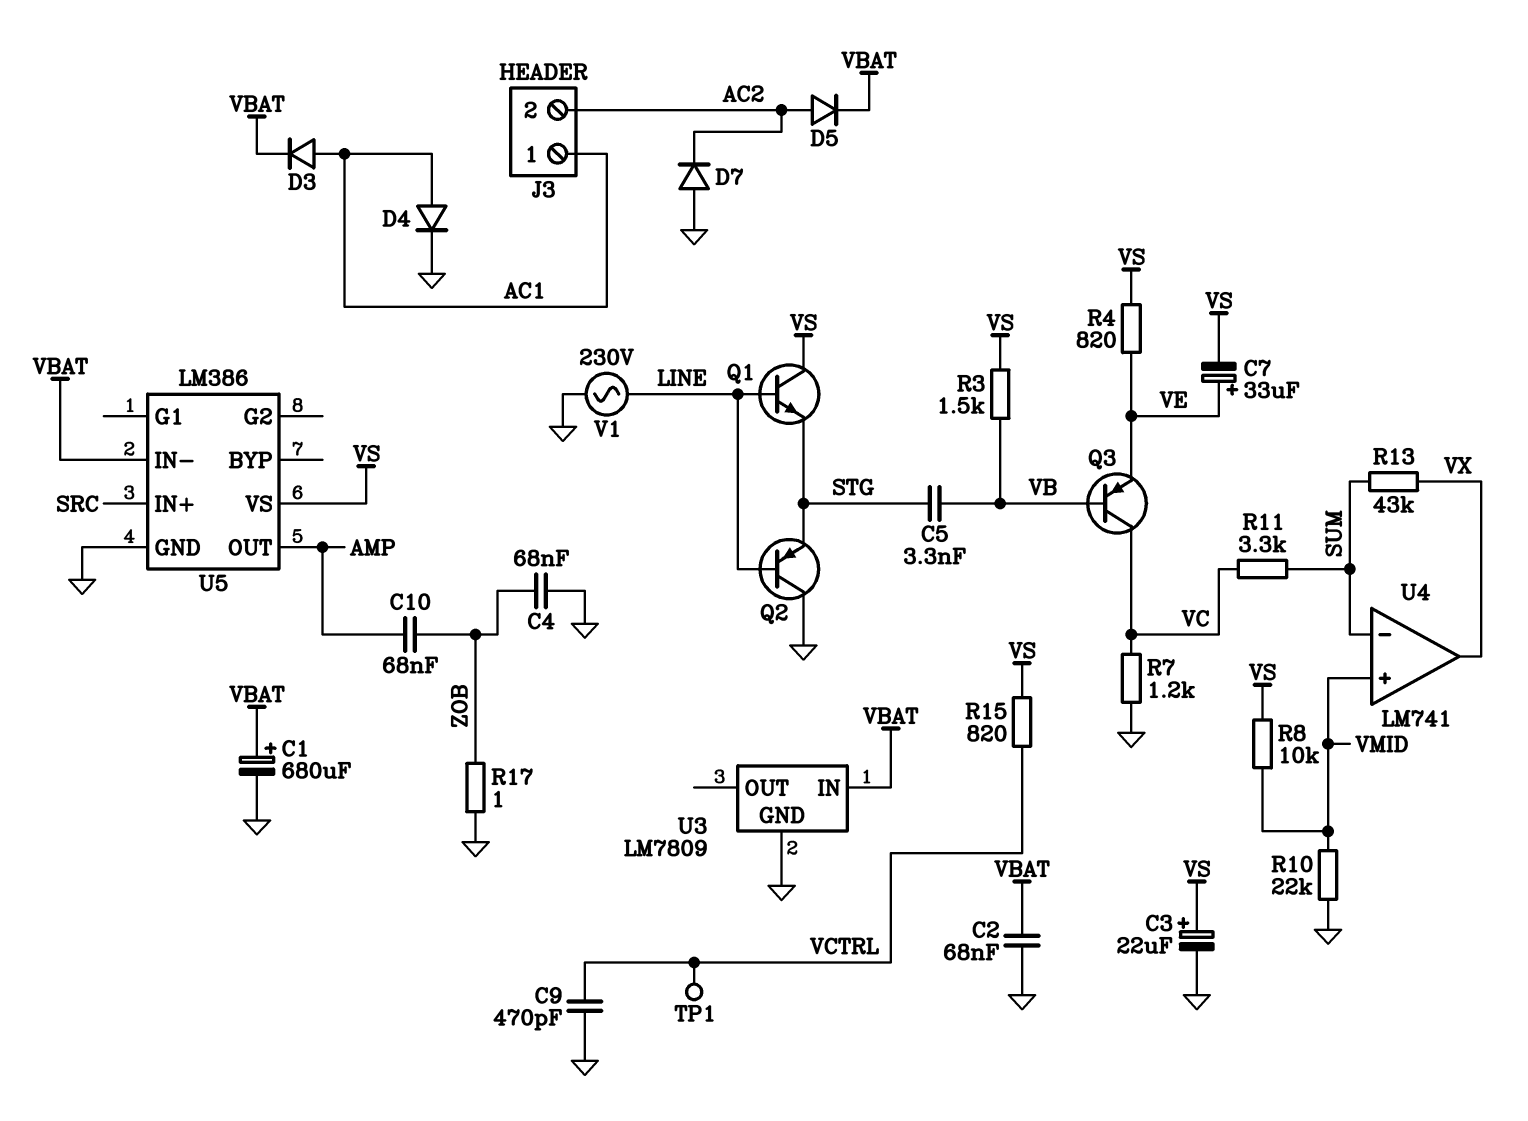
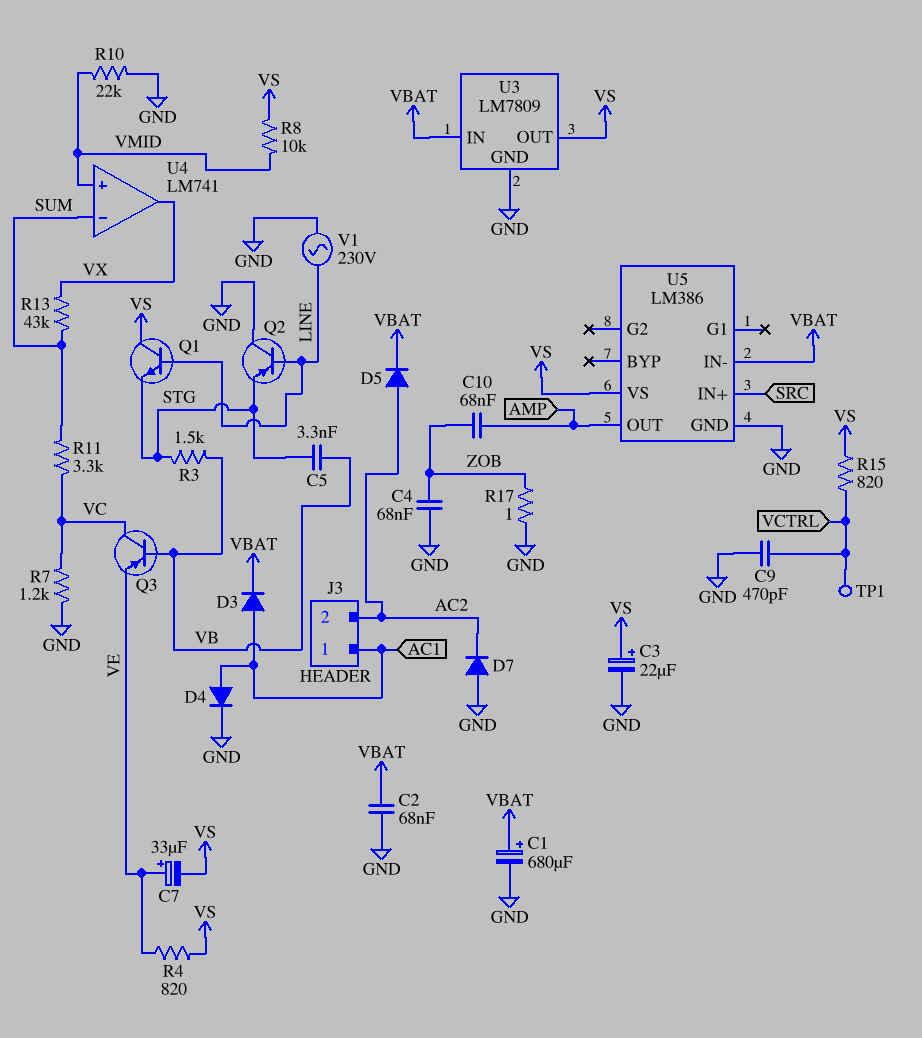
R3: 1.5k (VB, VS) -> 1.5k (STG, VB)
U3 pin OUT: none -> VS

